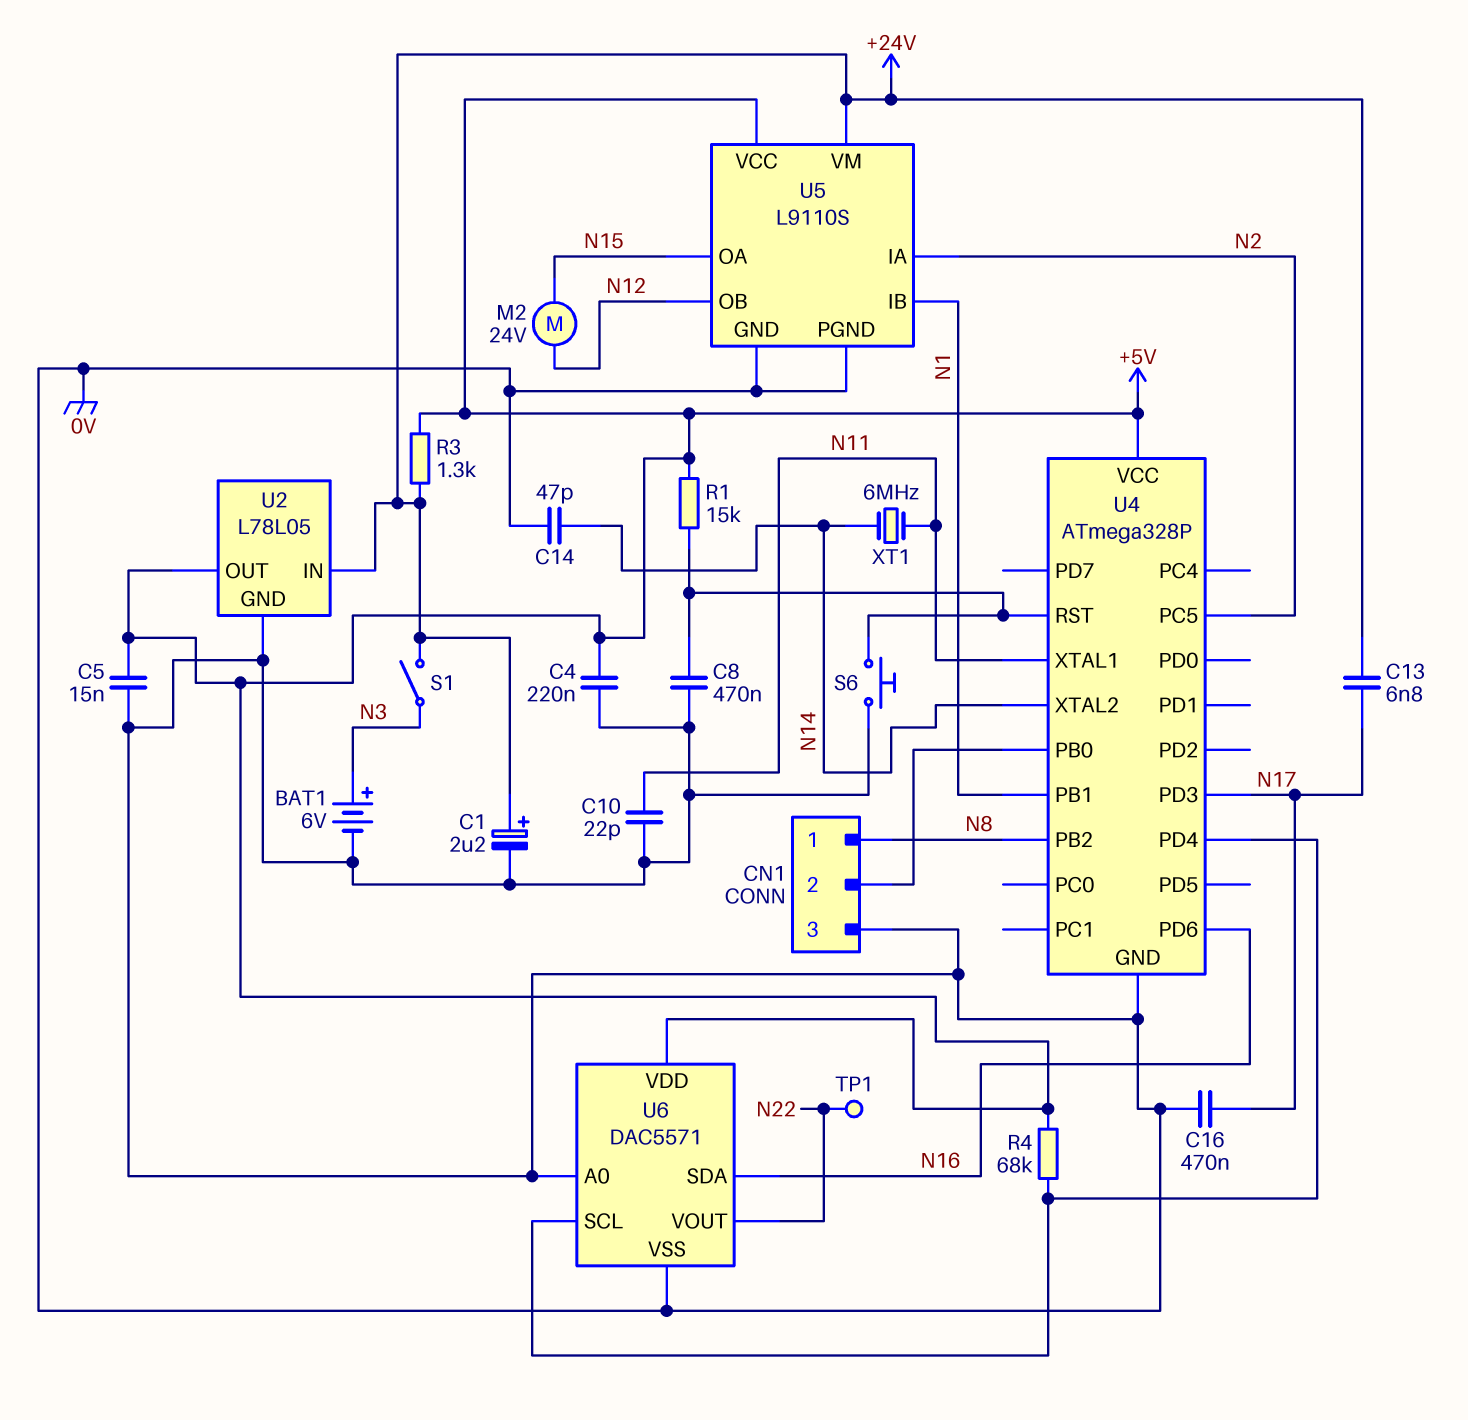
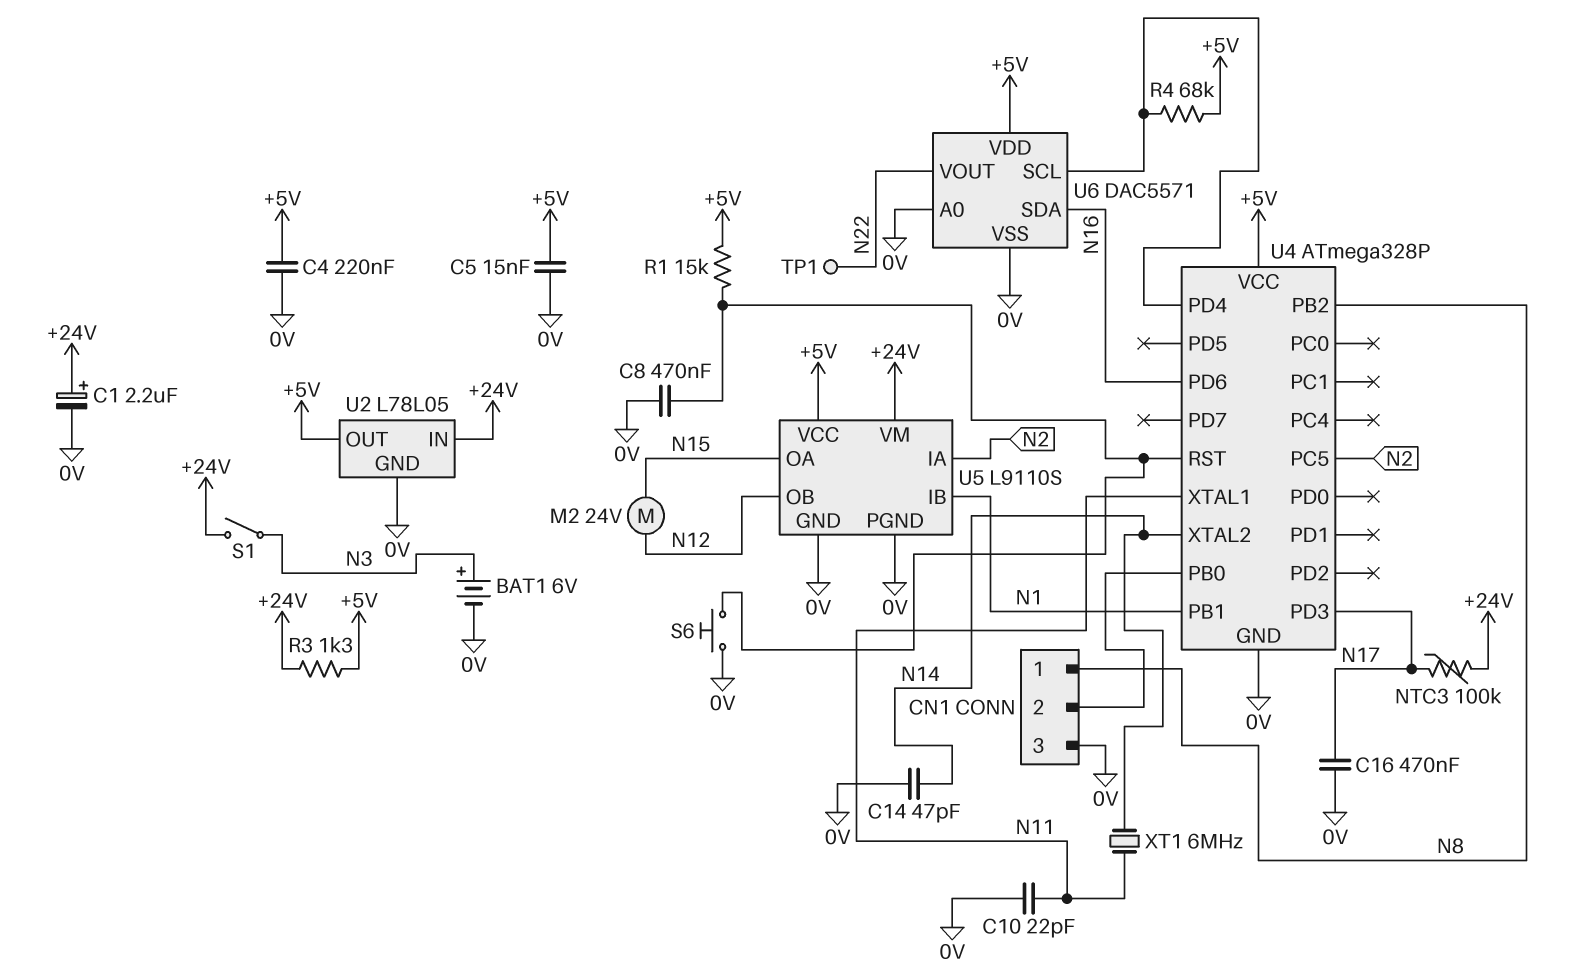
C13: 6.8nF (+24V, N17) -> none
NTC3: none -> 100k (+24V, N17)

